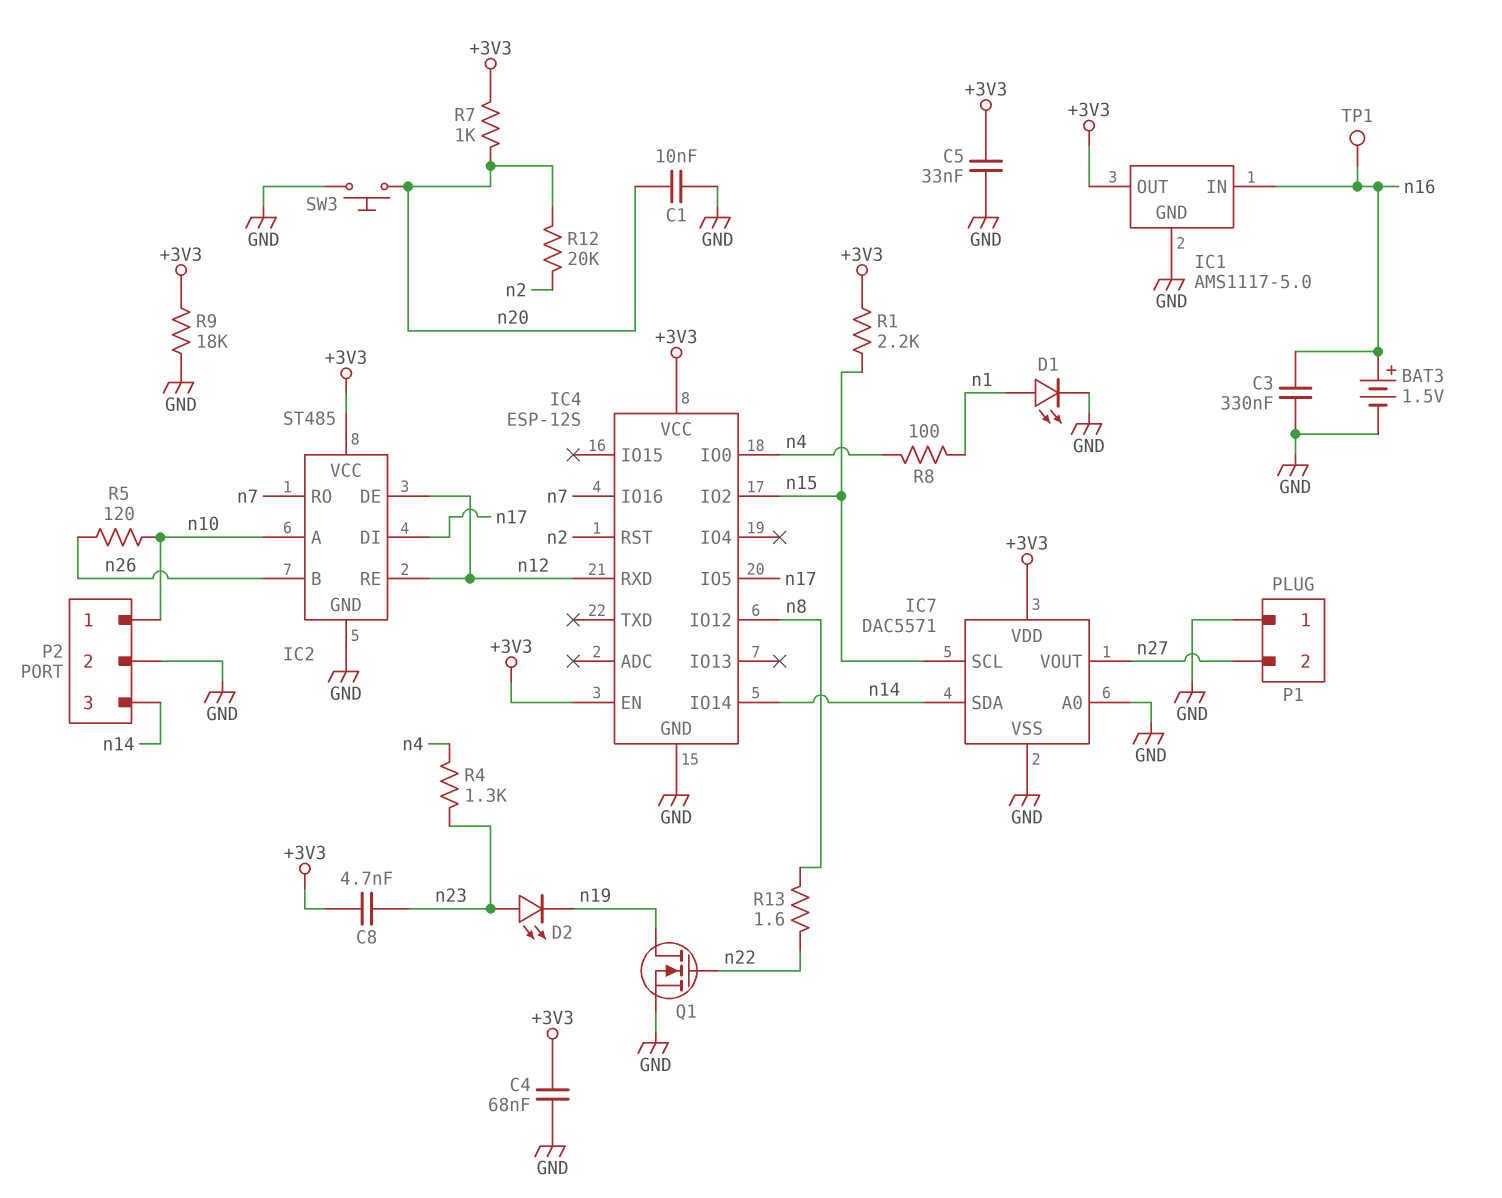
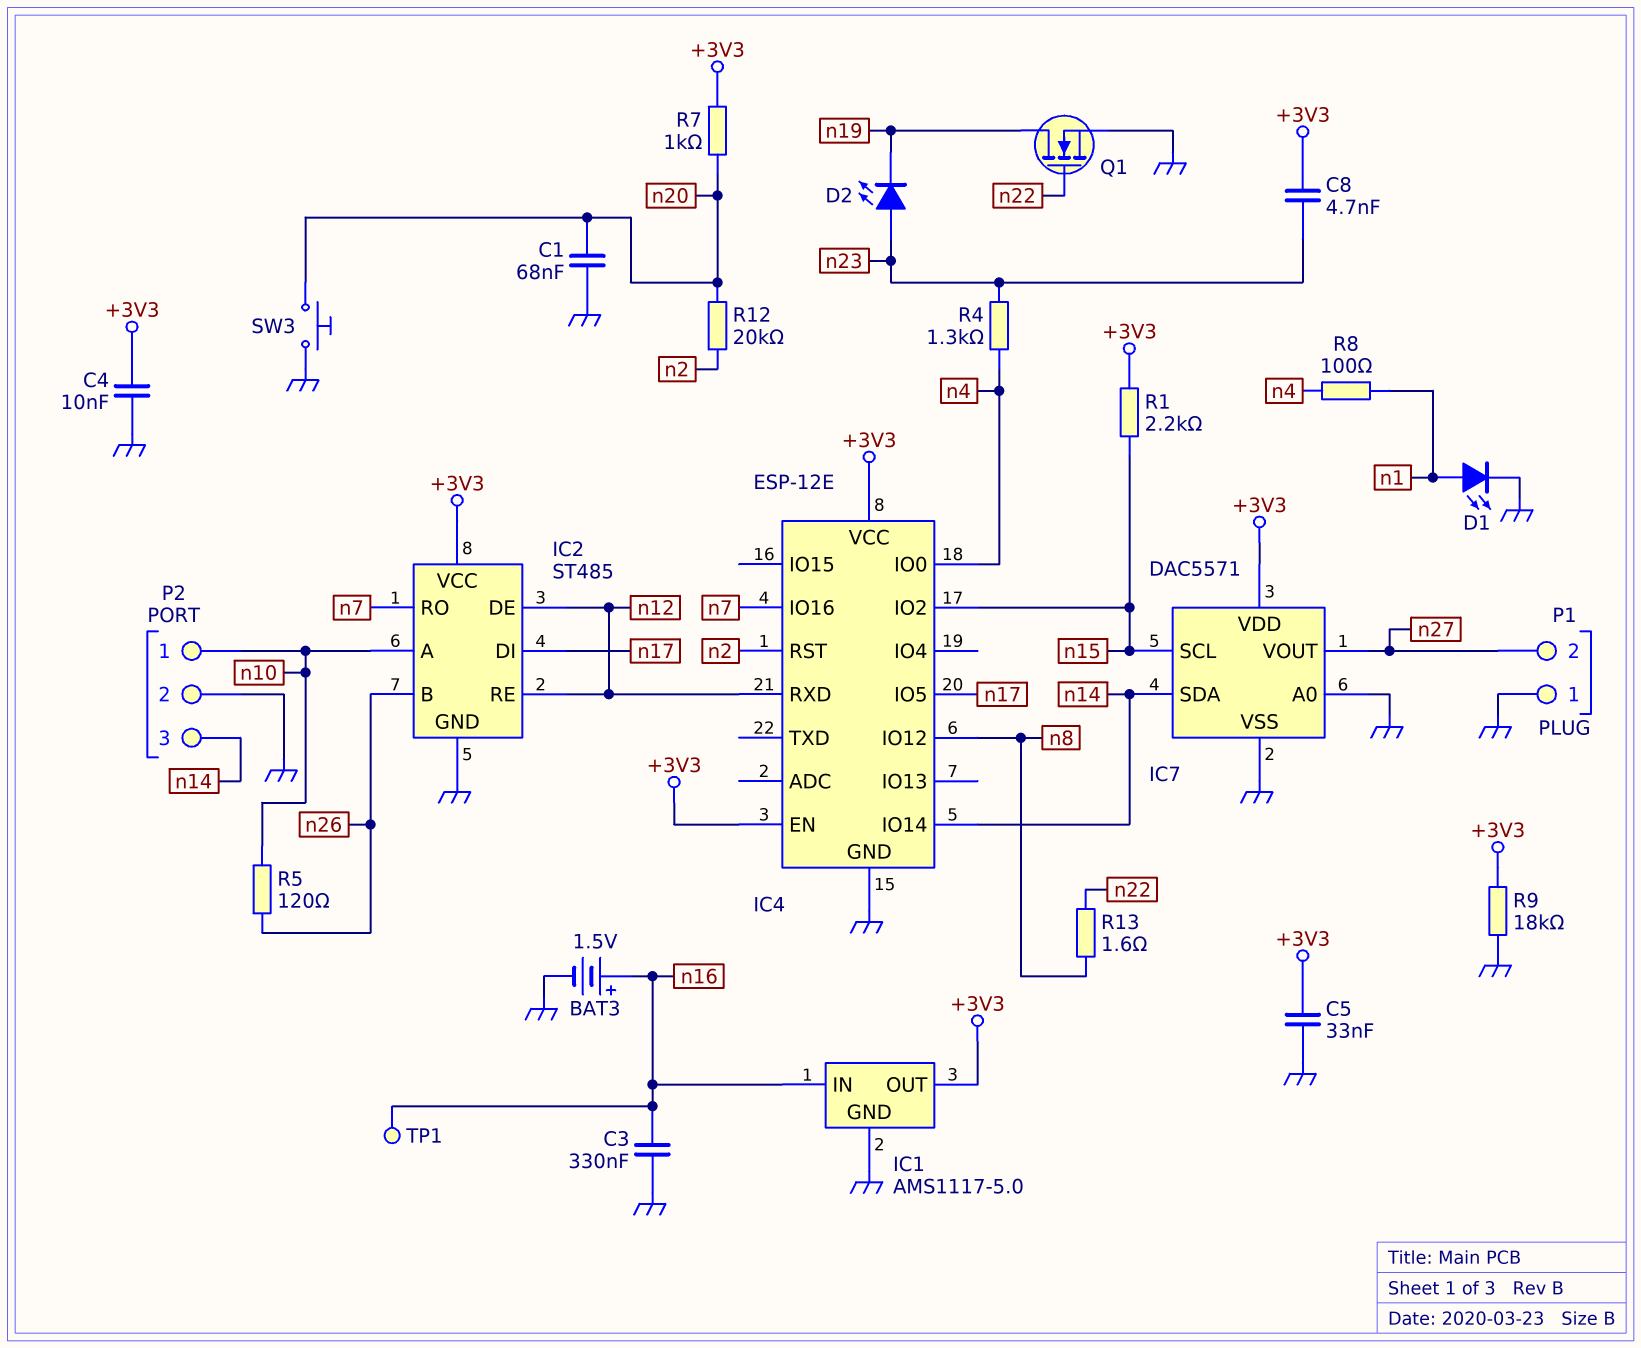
C1: 10nF (GND, n20) -> 68nF (GND, n20)
C4: 68nF (+3V3, GND) -> 10nF (+3V3, GND)
IC4: ESP-12S -> ESP-12E

